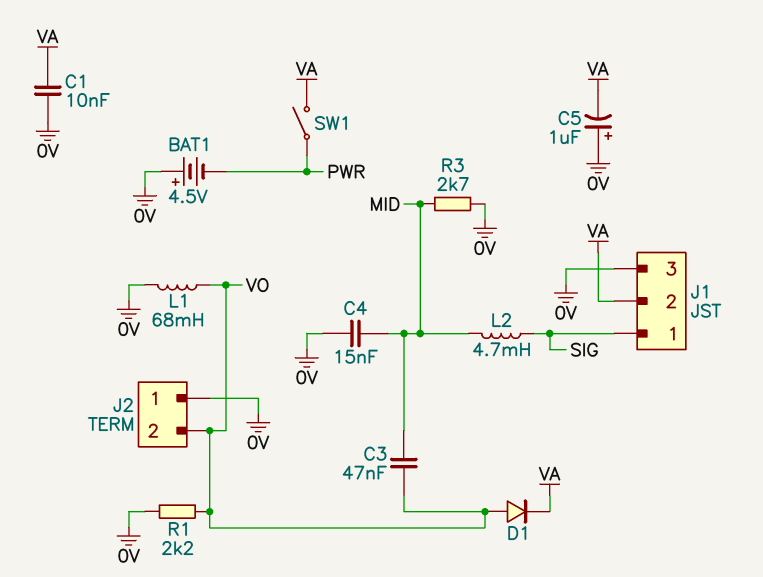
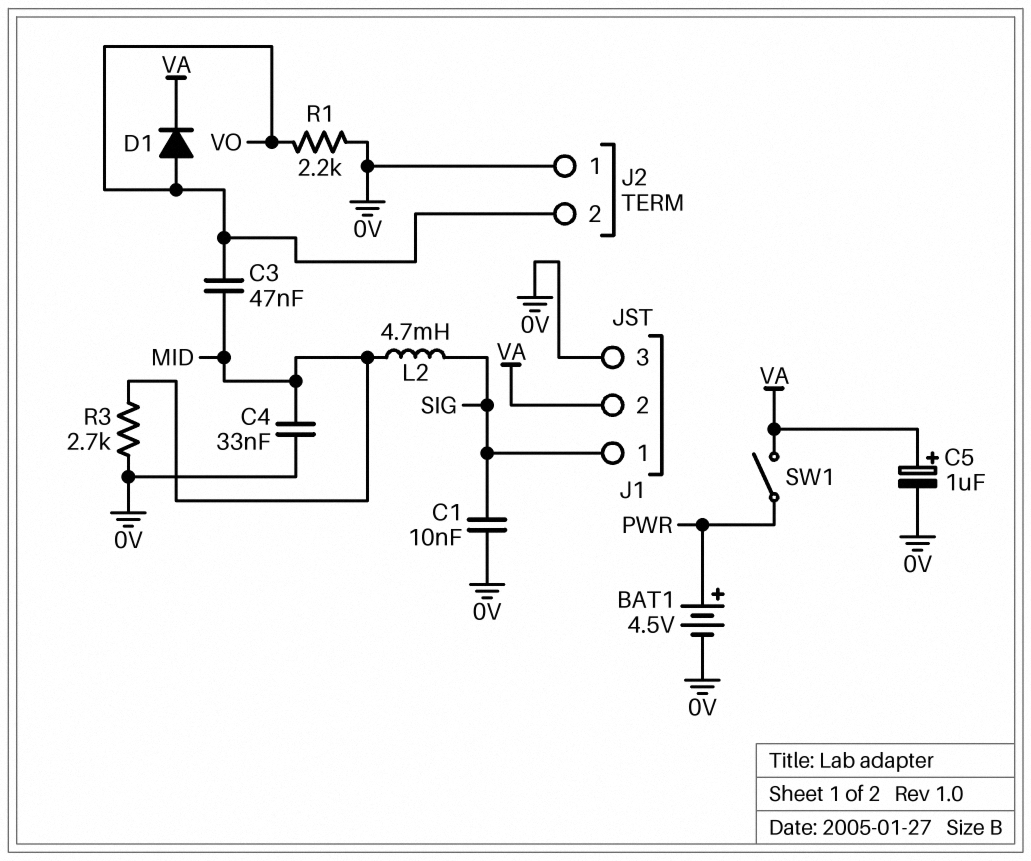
BAT1: 4.5V (plus 0V, minus PWR) -> 4.5V (plus PWR, minus 0V)
C1: 10nF (0V, VA) -> 10nF (0V, SIG)
C4: 15nF (0V, MID) -> 33nF (0V, MID)
C5: 1uF (plus 0V, minus VA) -> 1uF (plus VA, minus 0V)
L1: 68mH (0V, VO) -> none

